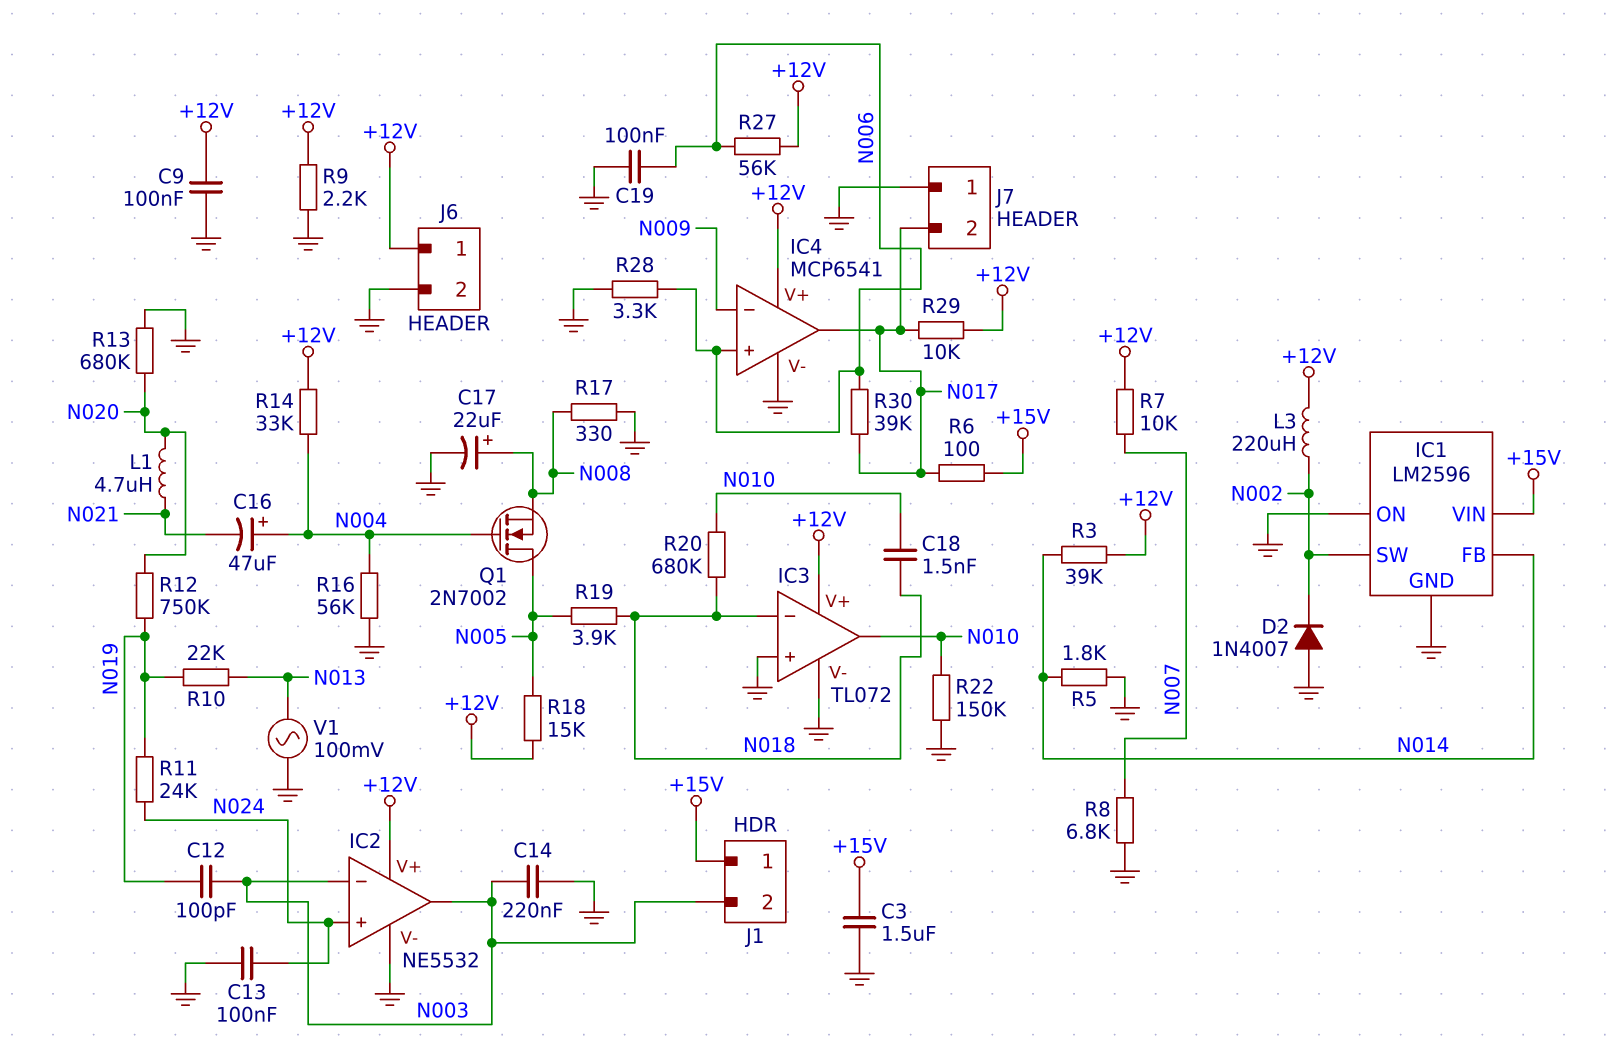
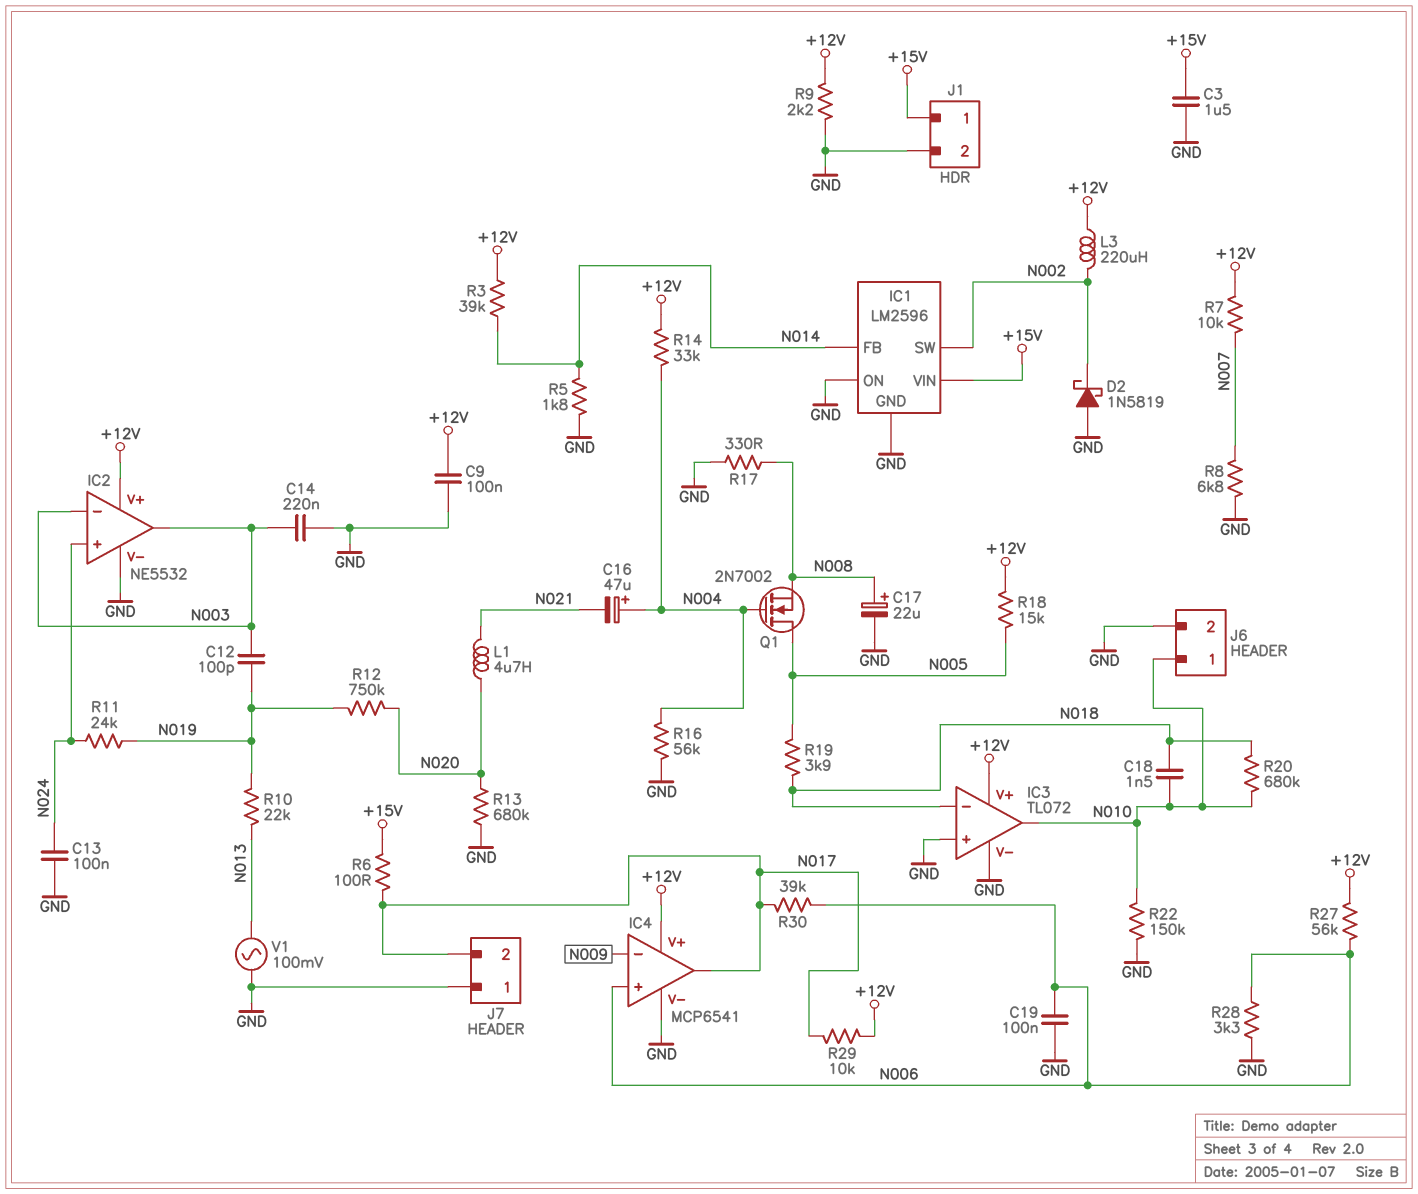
D2: diode 1N4007 (A GND, K N002) -> schottky 1N5819 (A GND, K N002)
J1 pin 2: N003 -> GND
J6 pin 1: +12V -> N010

